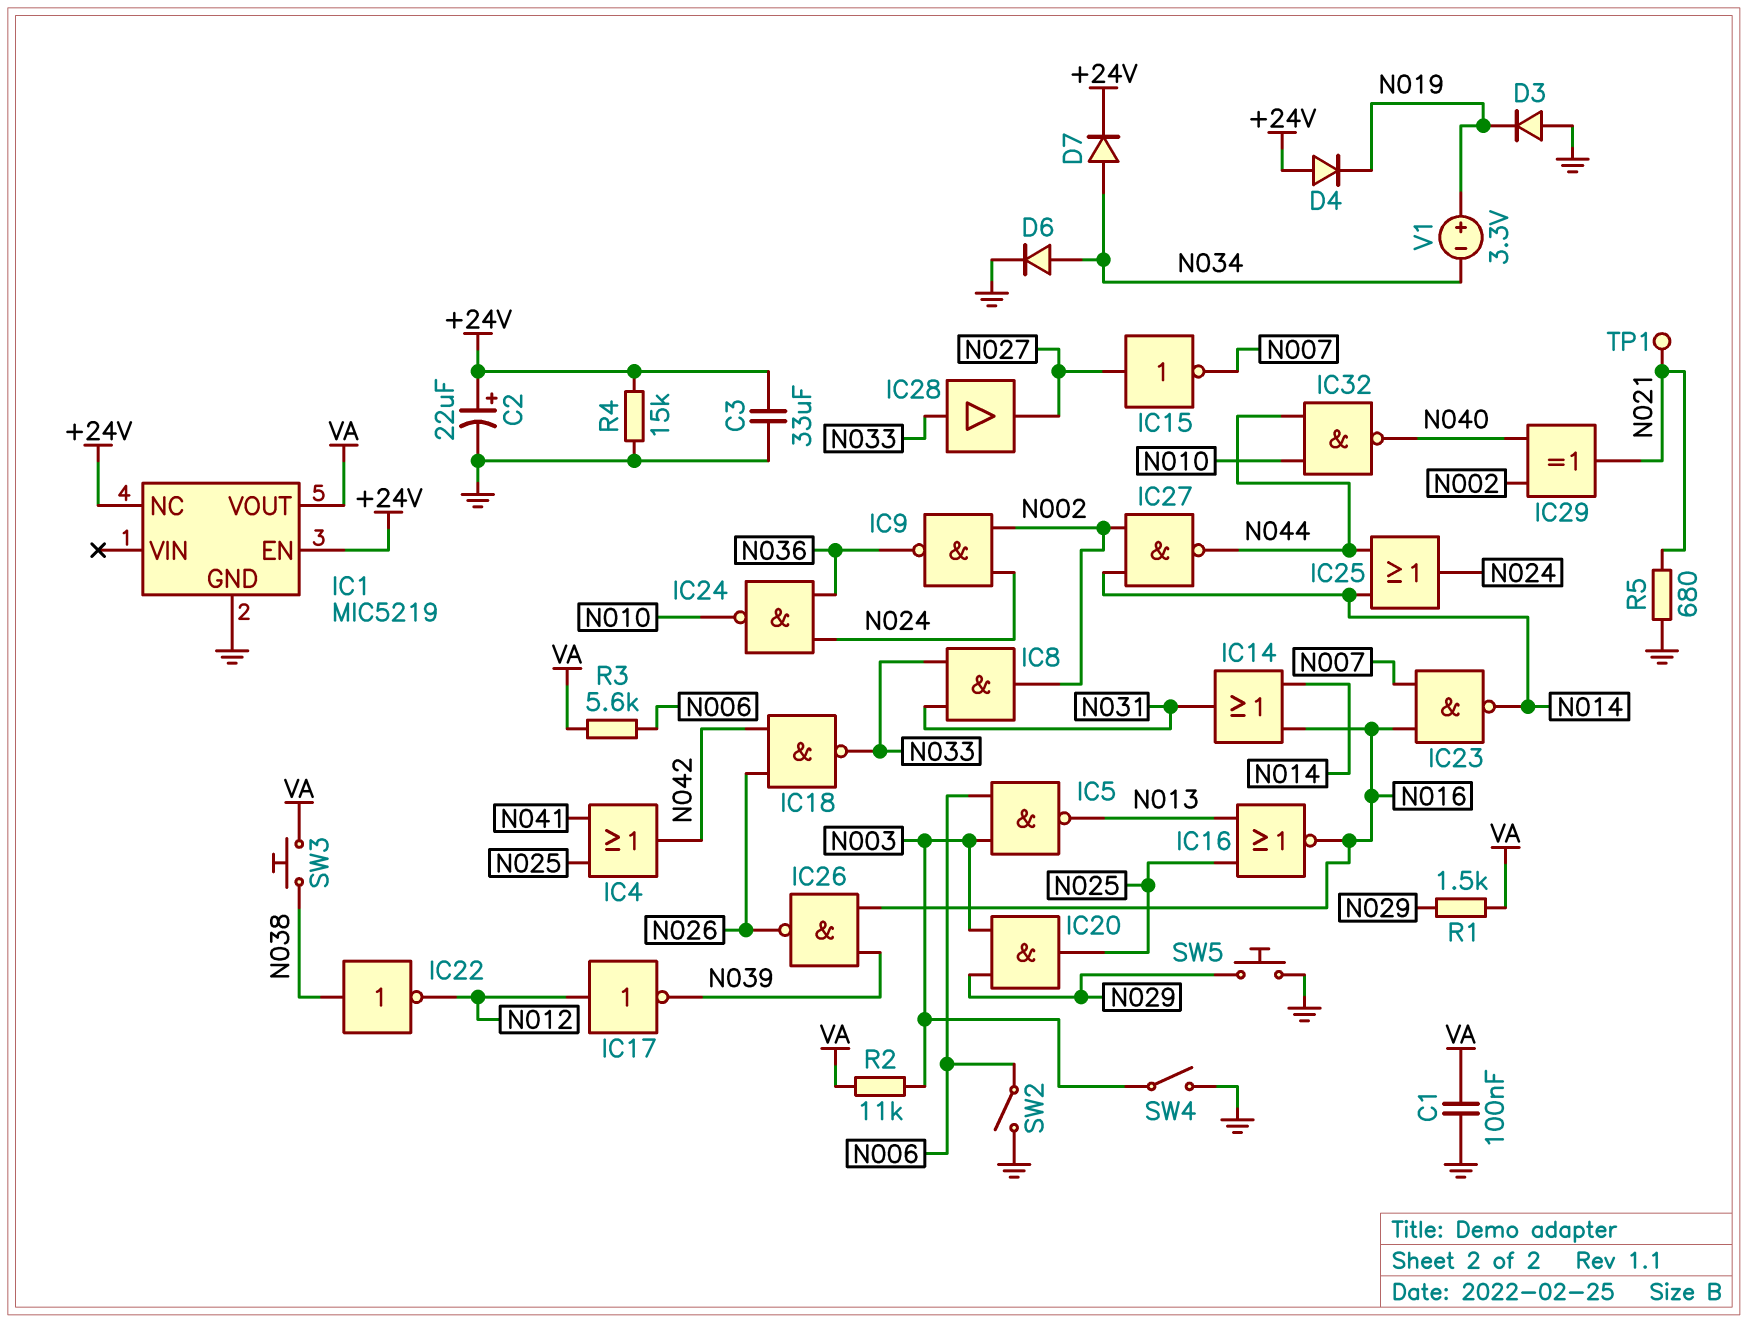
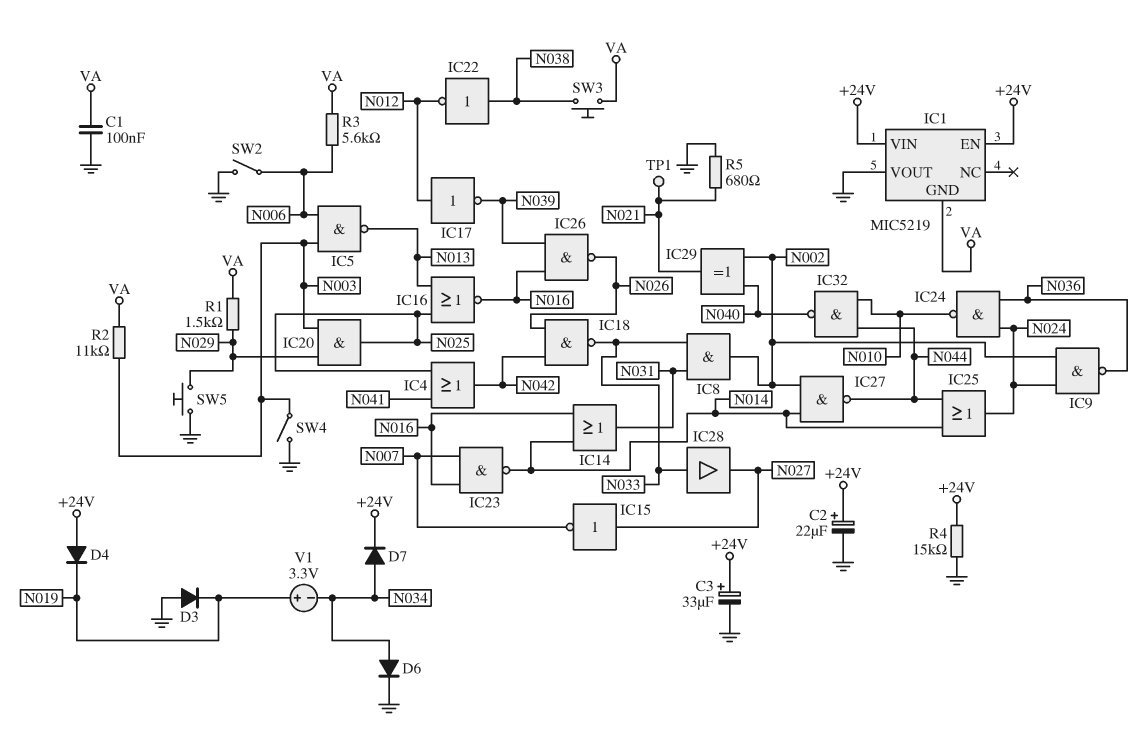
C3: 33uF (+24V, GND) -> 33uF (plus +24V, minus GND)
IC1 pin GND: GND -> VA
IC1 pin NC: +24V -> none
IC1 pin VIN: none -> +24V
IC1 pin VOUT: VA -> GND

